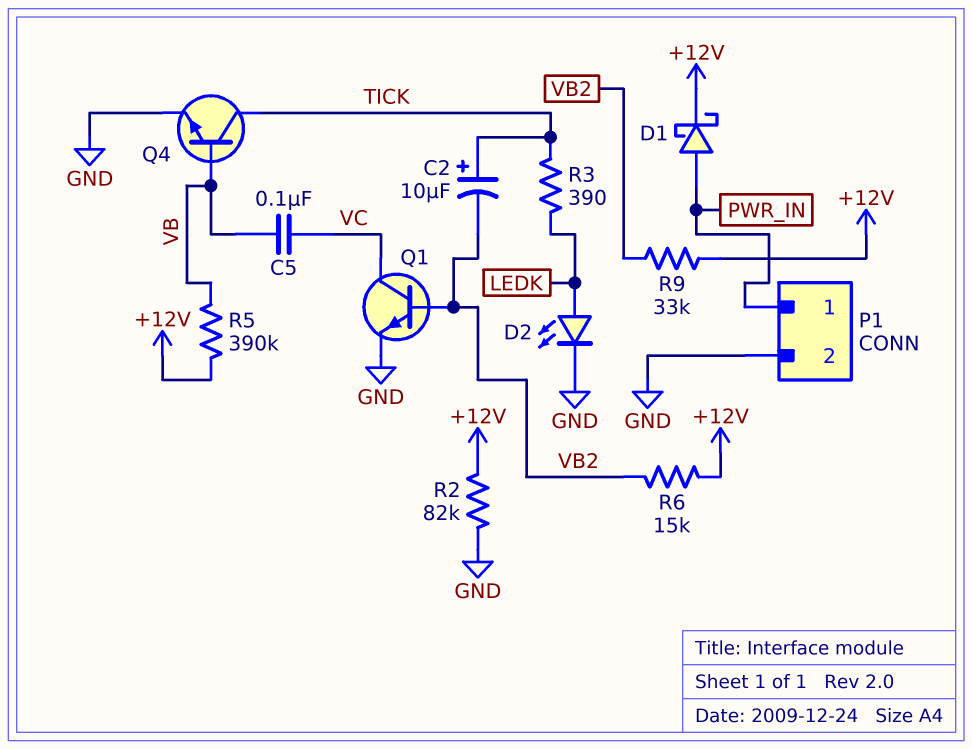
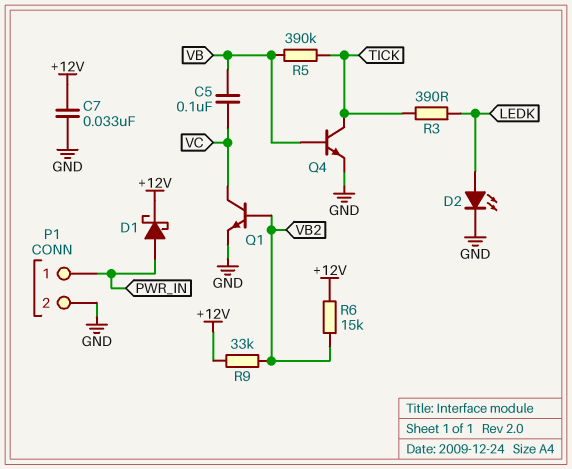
C2: 10uF (plus TICK, minus VB2) -> none
C7: none -> 33nF (+12V, GND)
R2: 82k (+12V, GND) -> none
R5: 390k (+12V, VB) -> 390k (TICK, VB)

